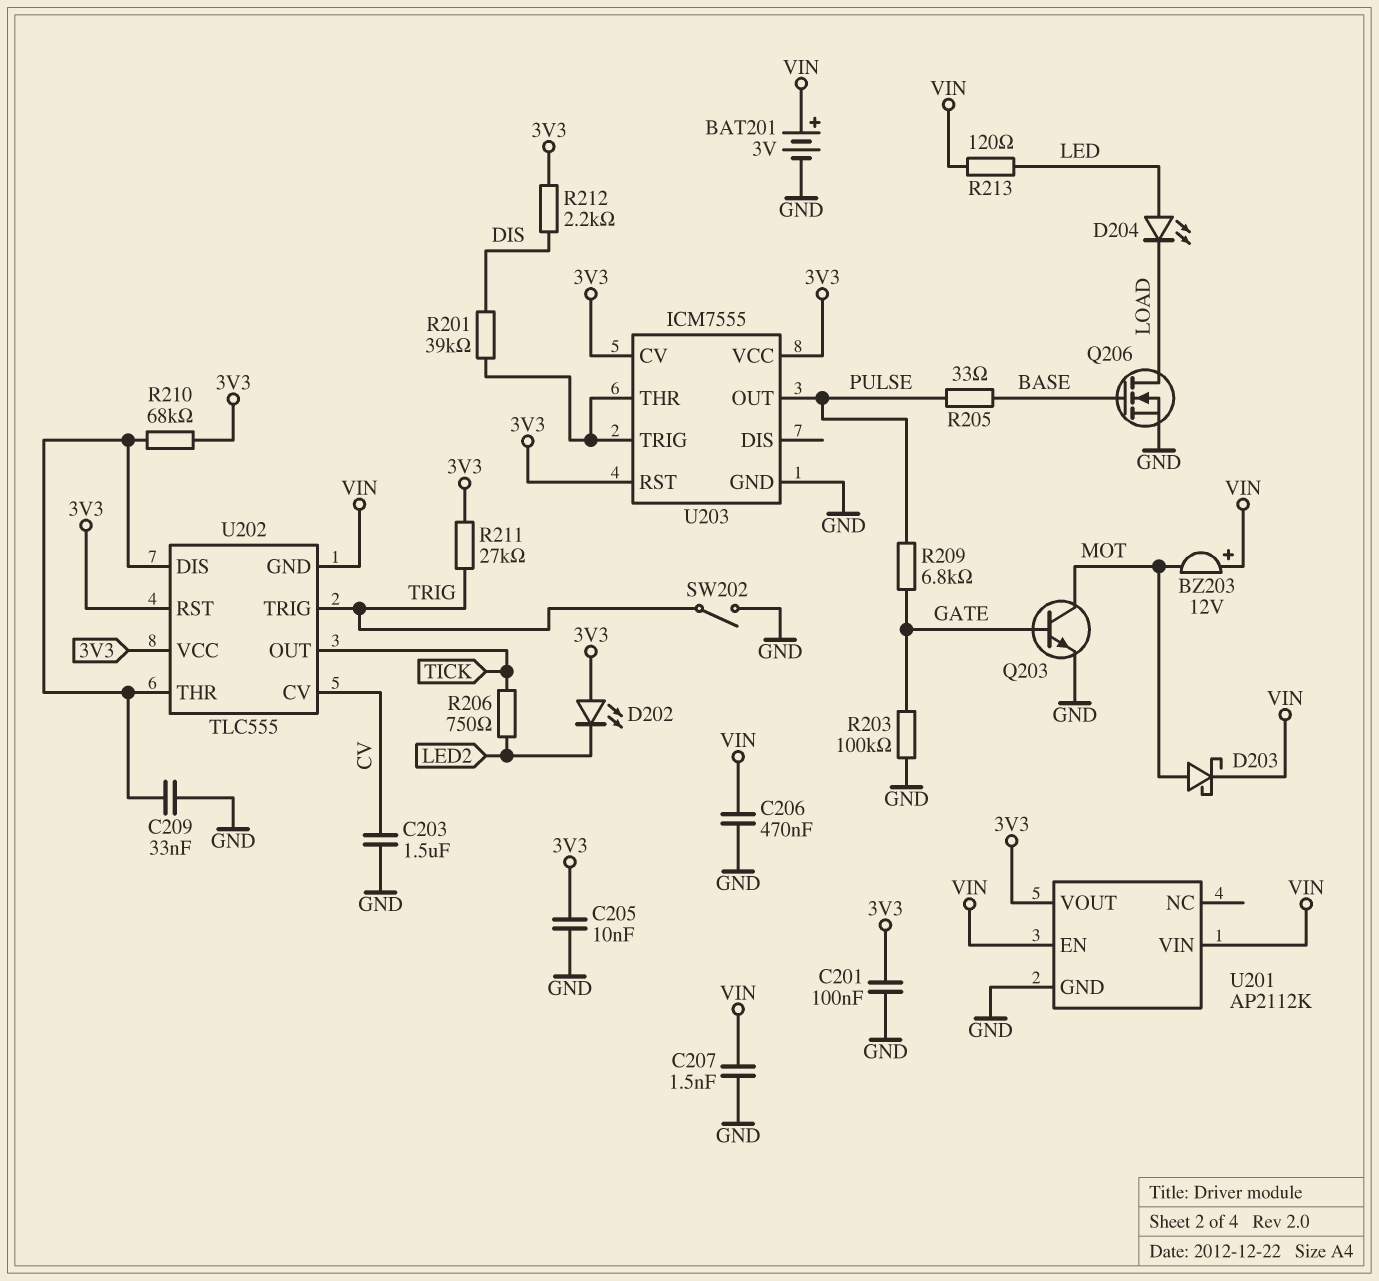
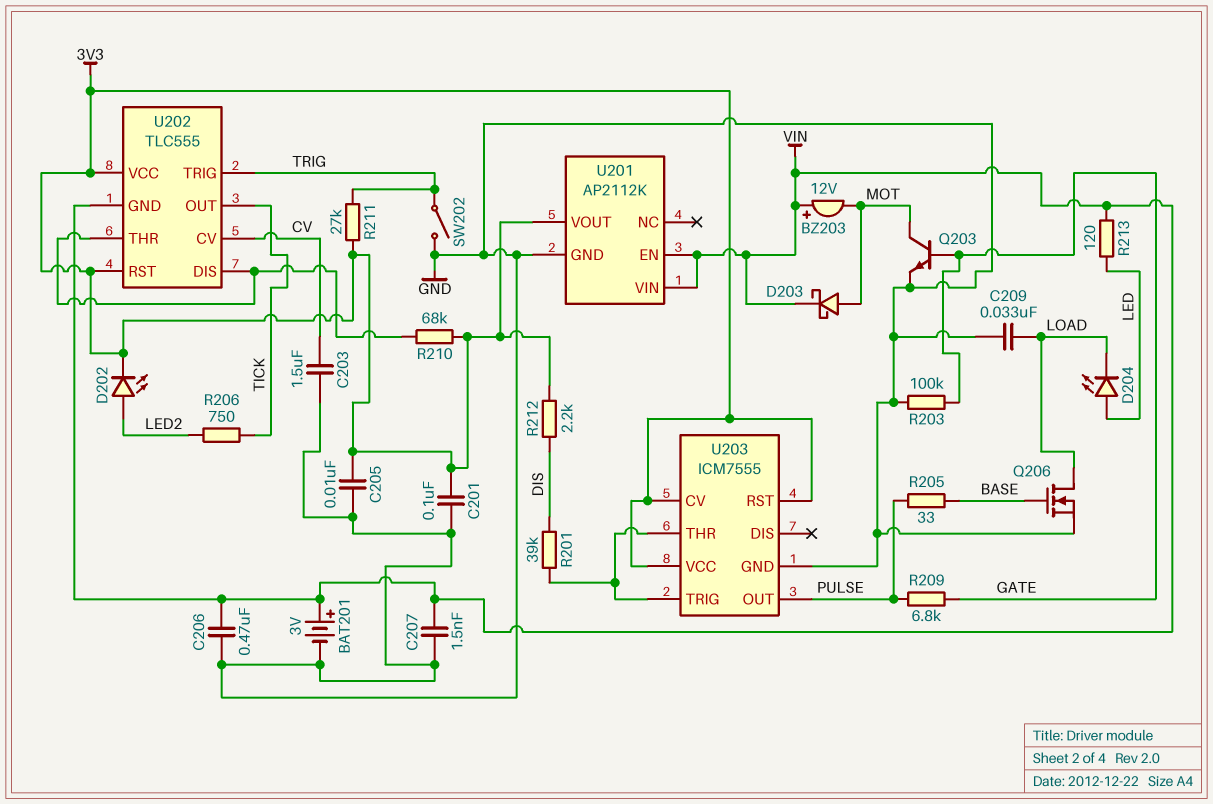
C209: 33nF (GND, U202/DIS) -> 33nF (GND, LOAD)
D202: LED (A 3V3, K LED2) -> LED (A LED2, K 3V3)

